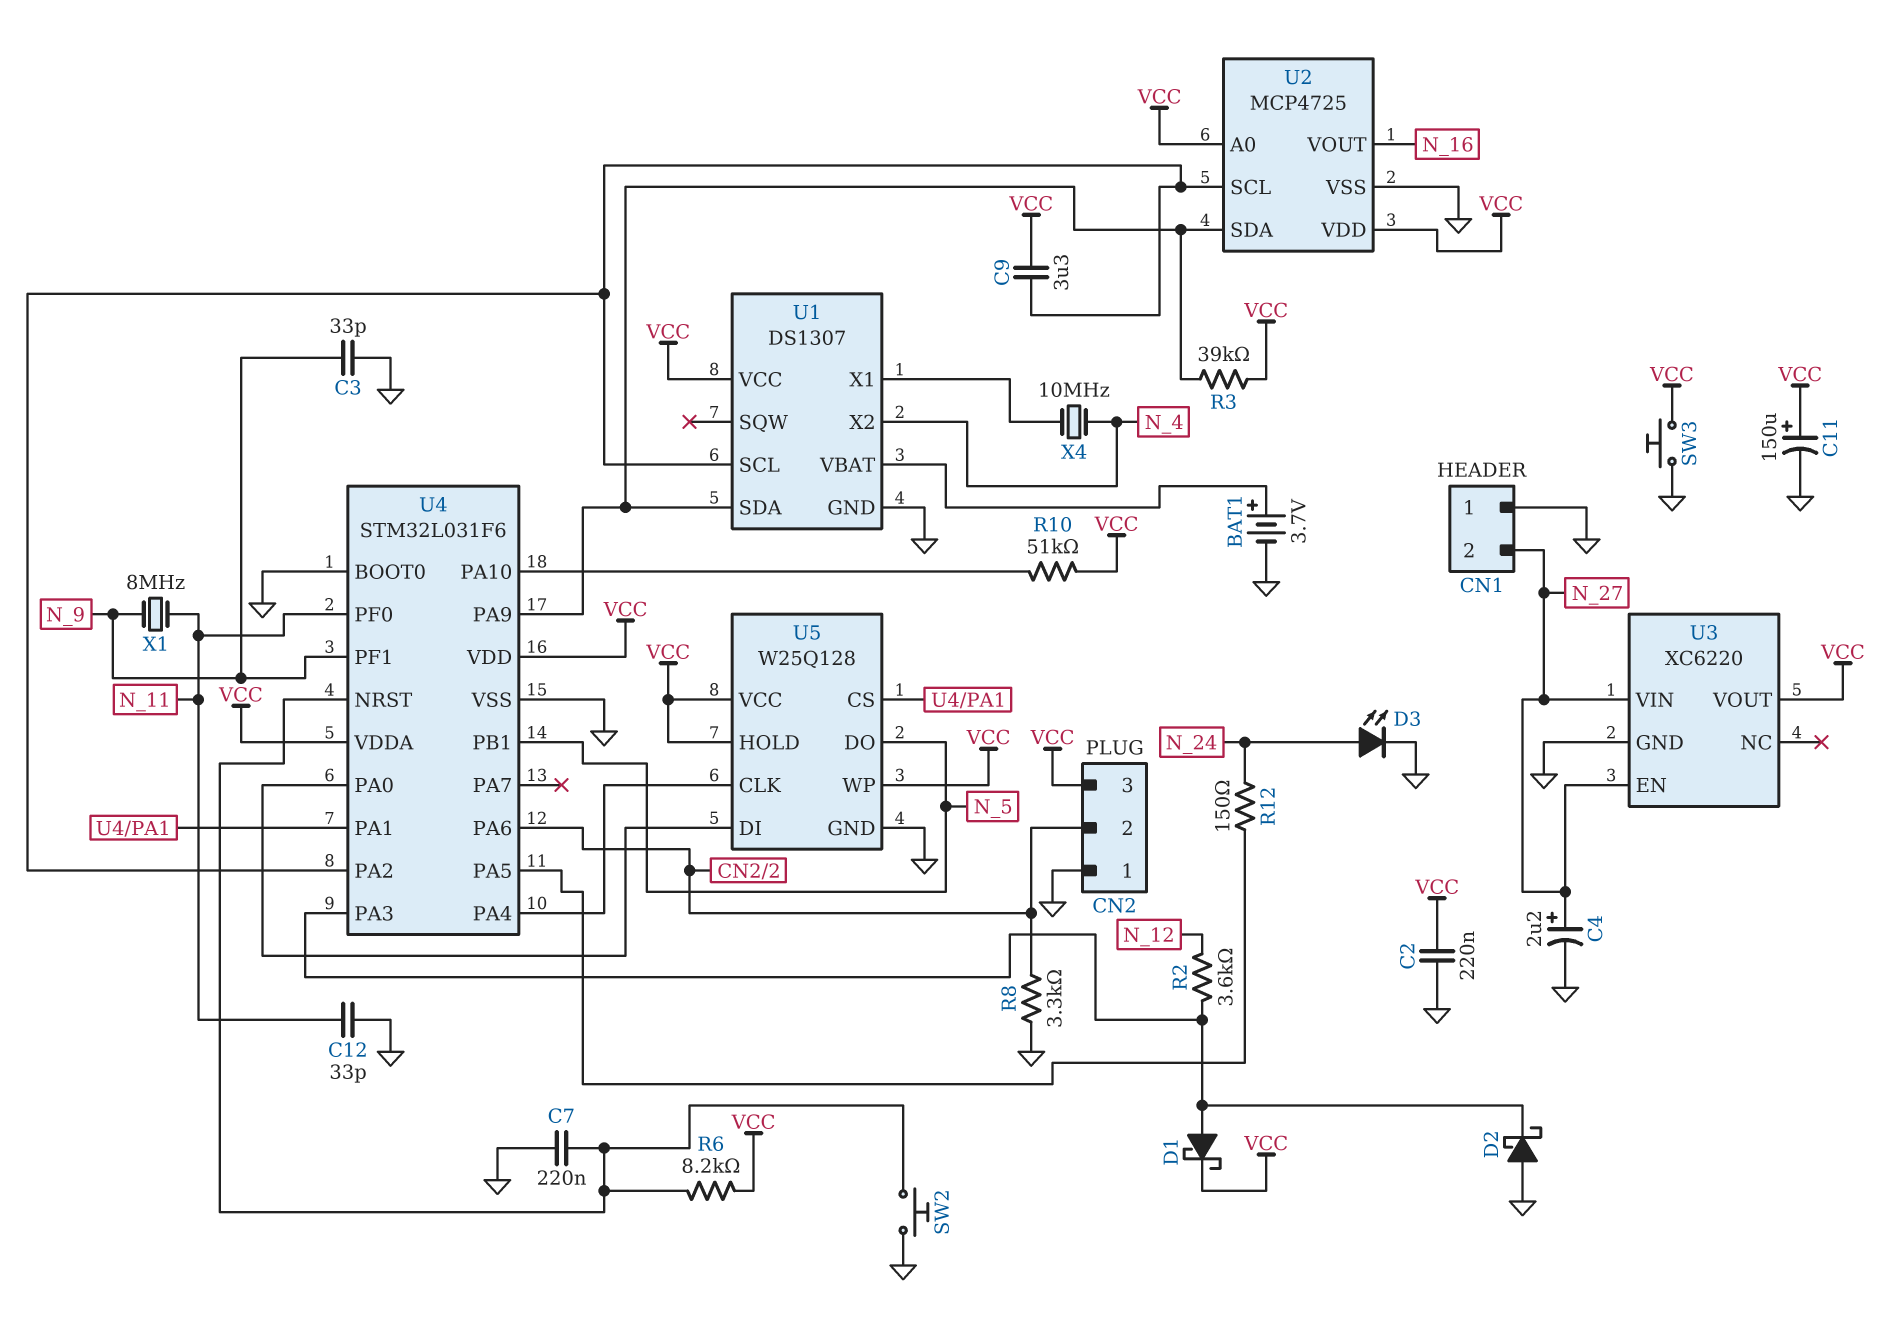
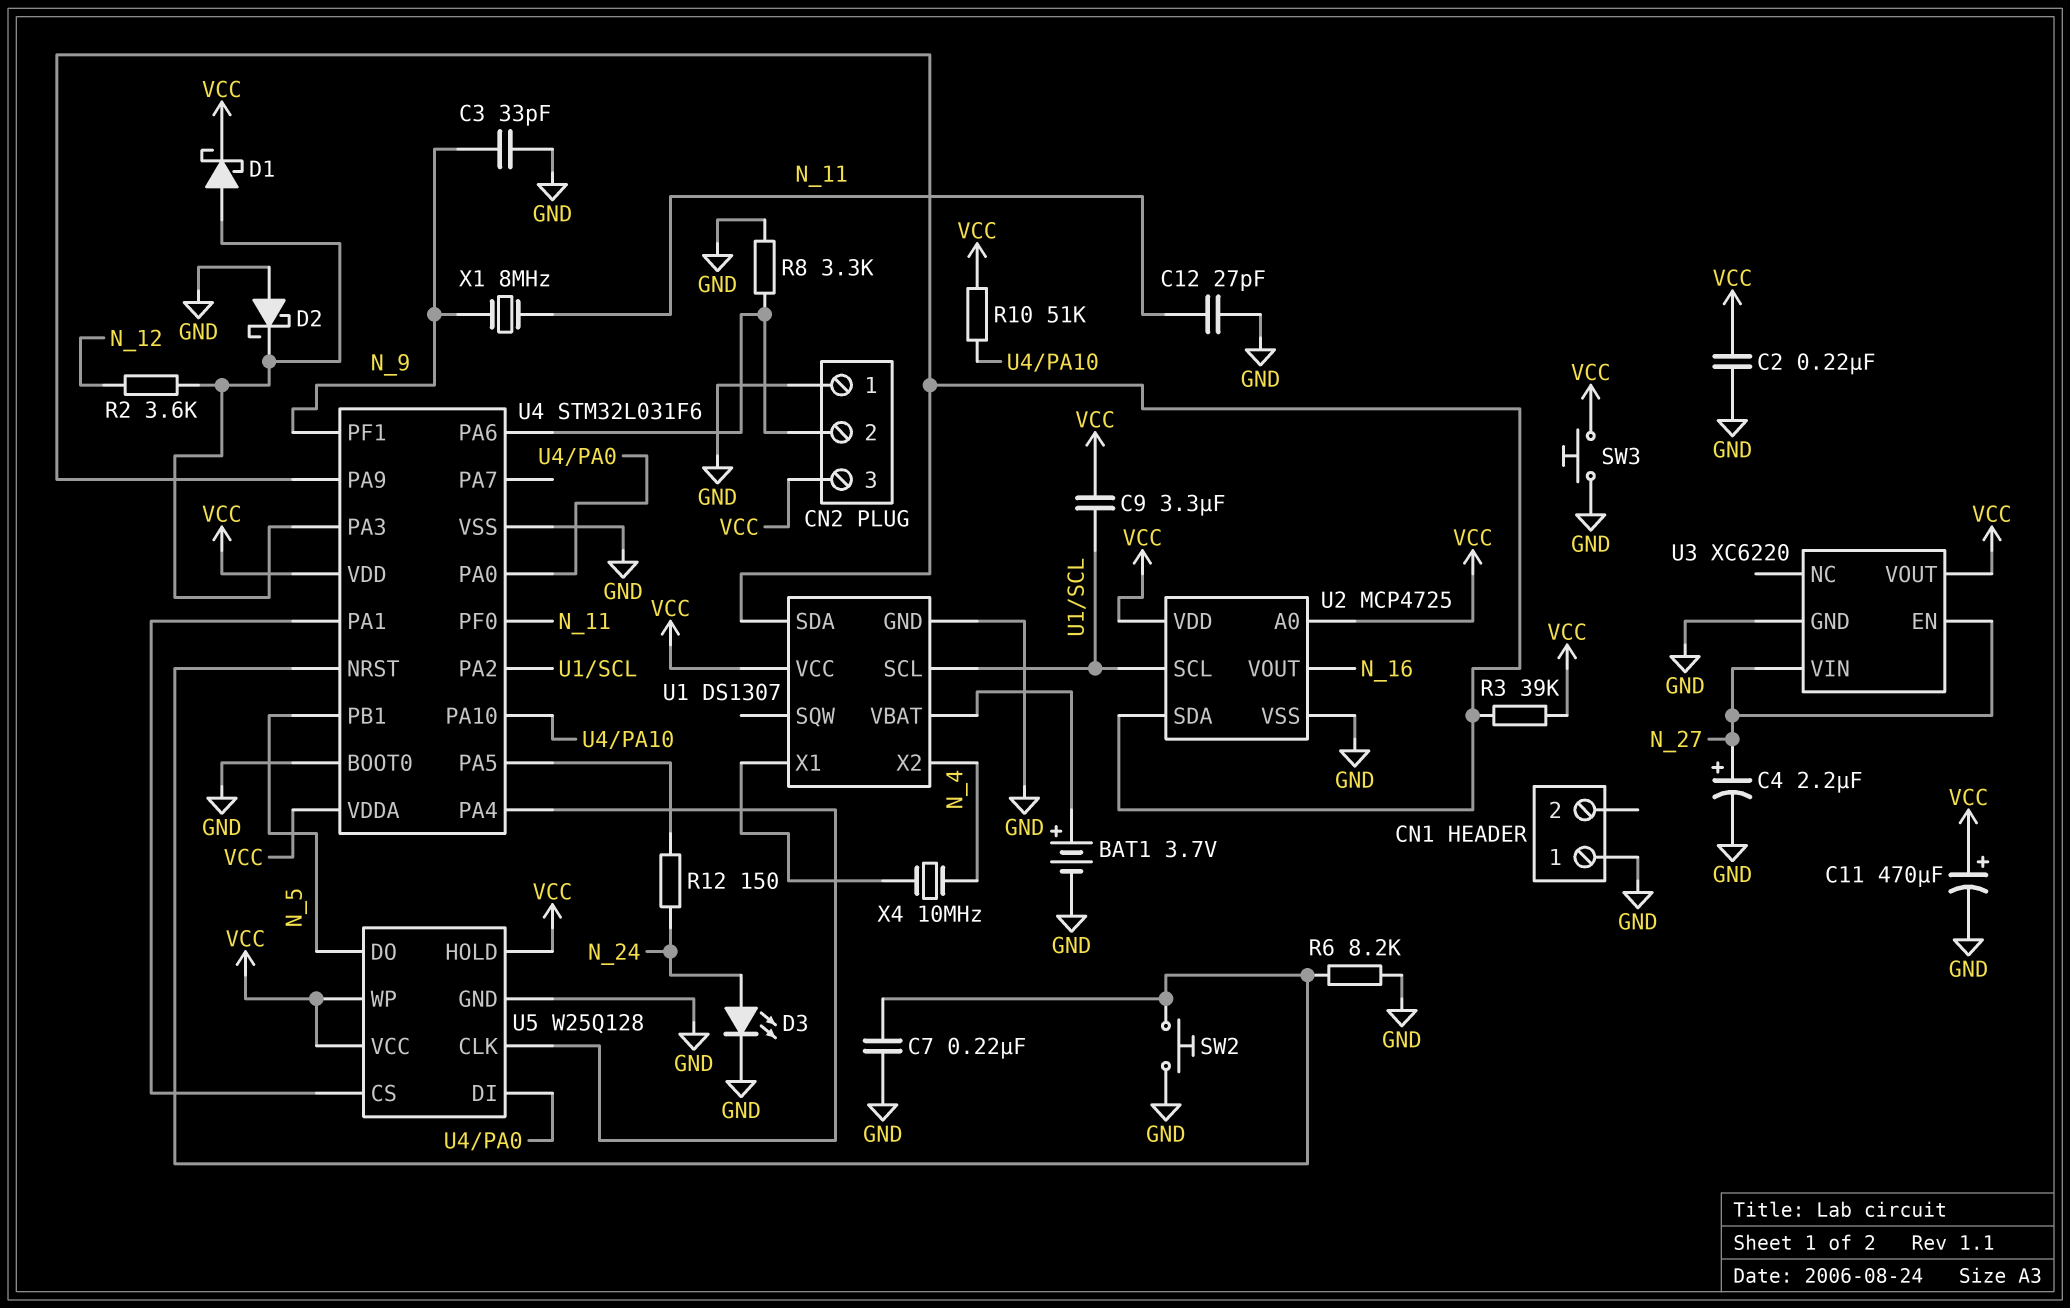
C11: 150uF (plus VCC, minus GND) -> 470uF (plus VCC, minus GND)
C12: 33pF (GND, N_11) -> 27pF (GND, N_11)
CN1 pin 2: N_27 -> none
R6: 8.2k (U4/NRST, VCC) -> 8.2k (GND, U4/NRST)

